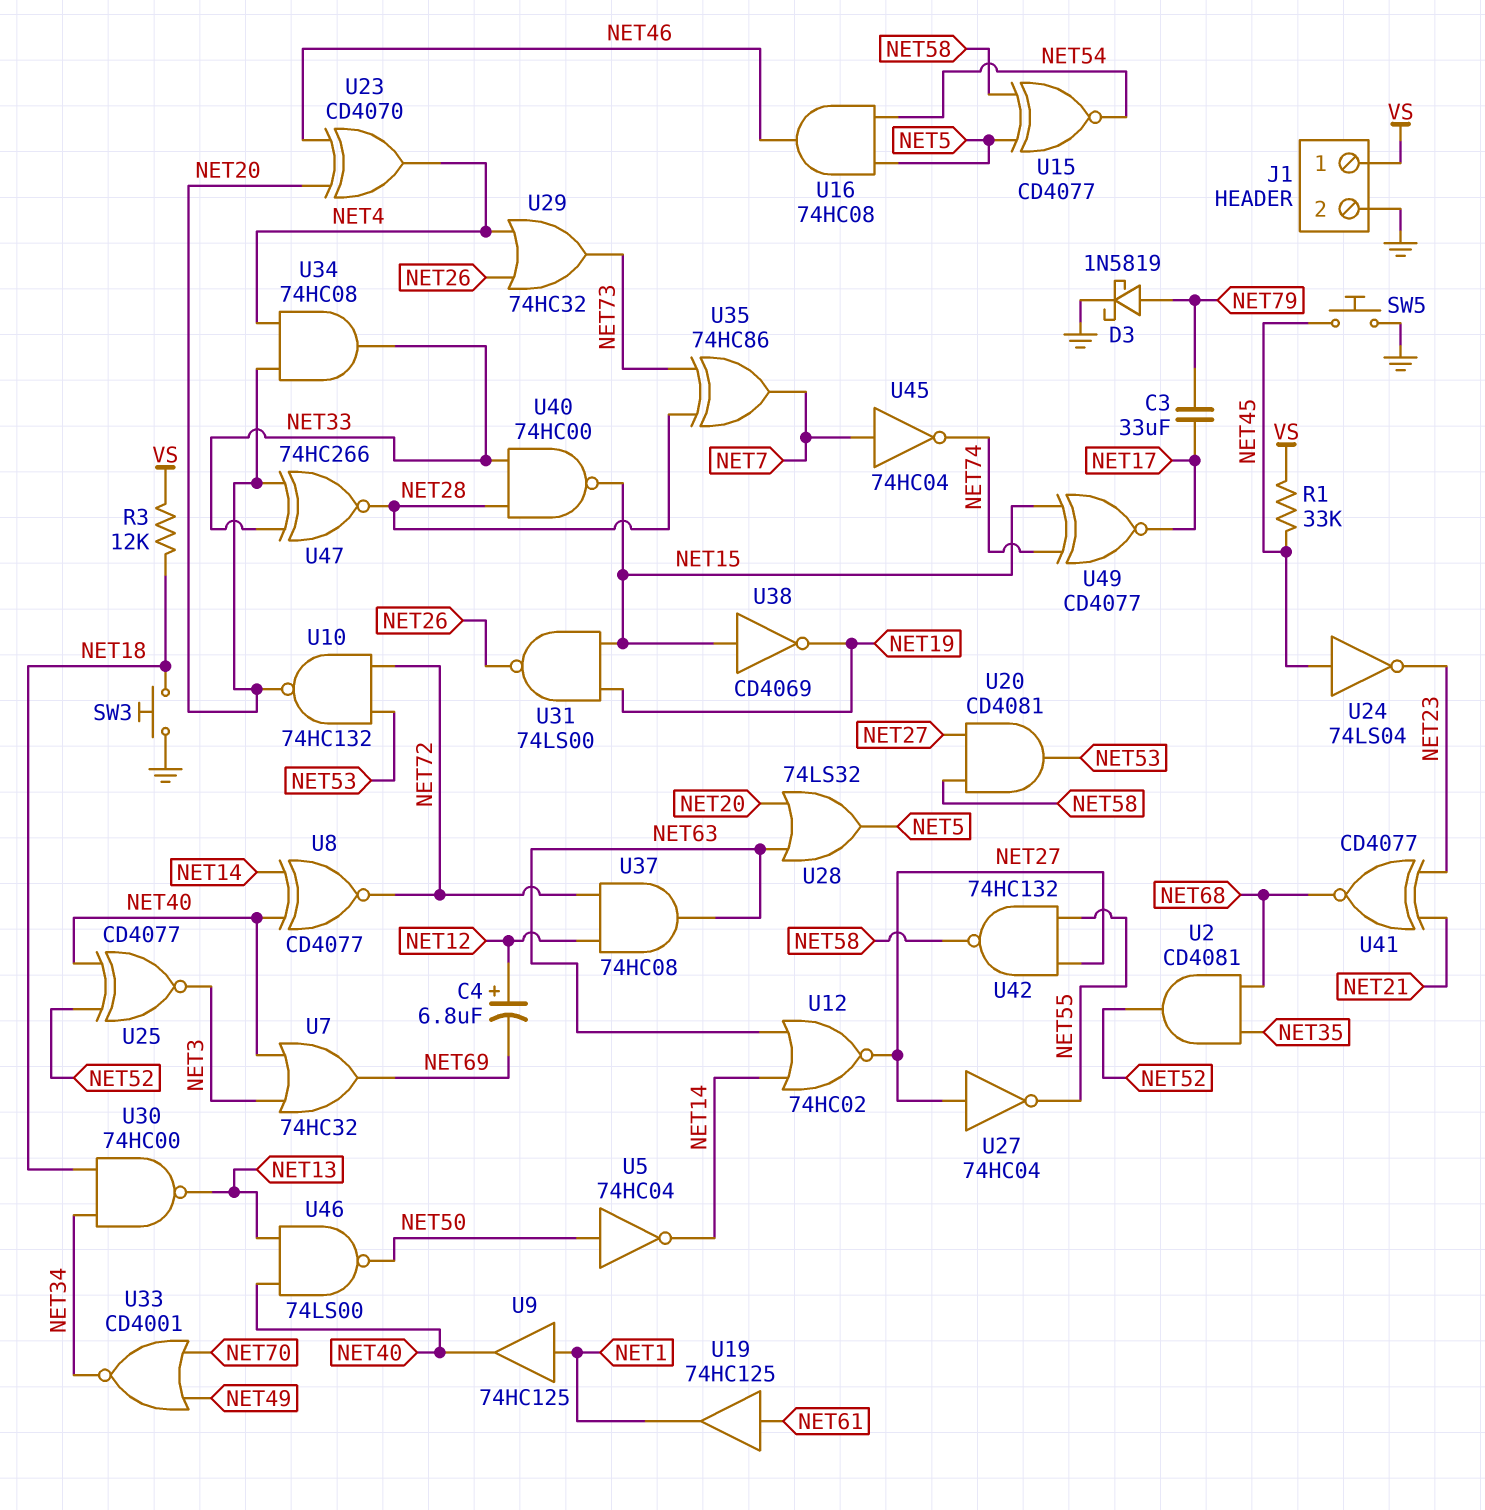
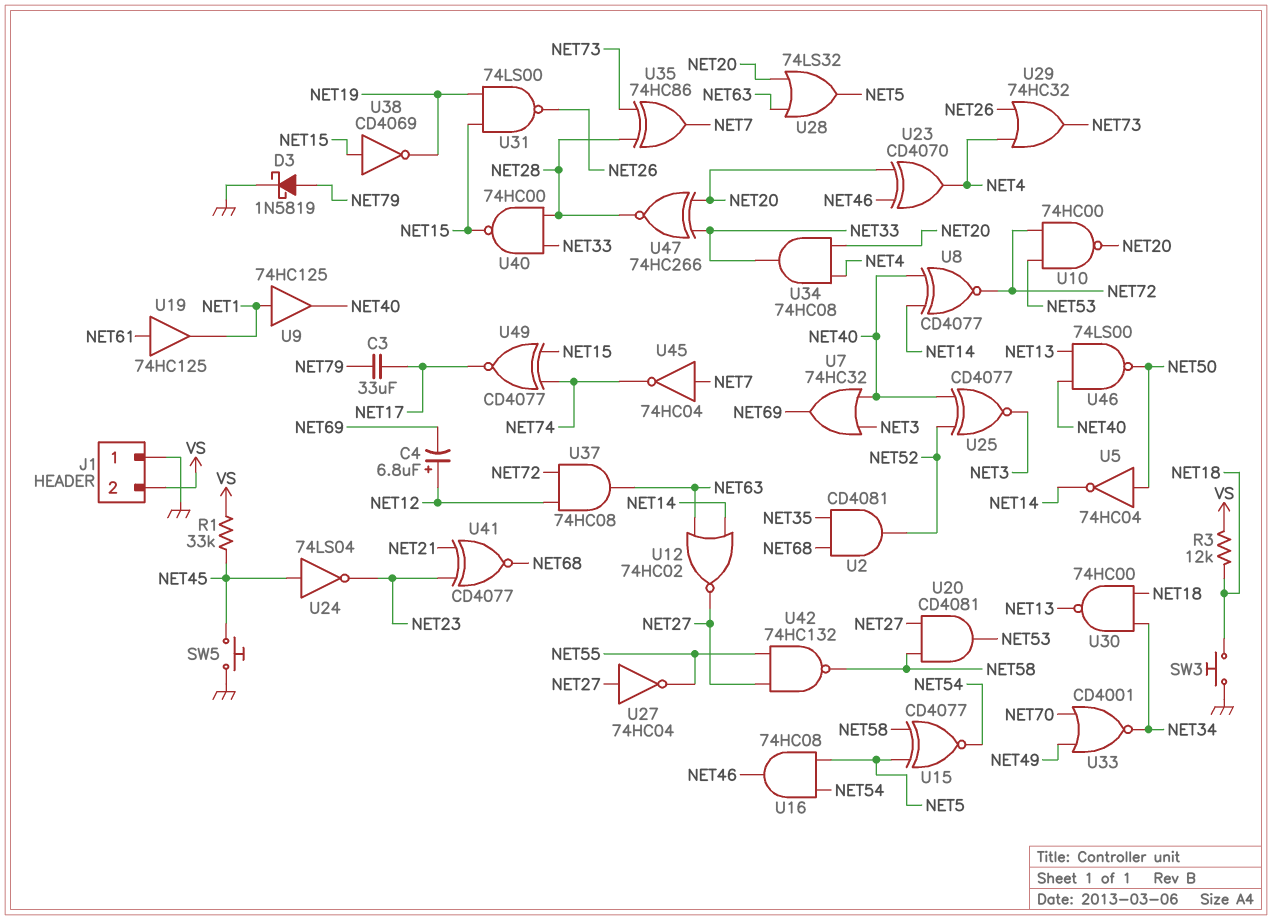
J1 pin 1: VS -> GND
J1 pin 2: GND -> VS
U10: NAND 74HC132 (in NET53, in NET72, out NET20) -> NAND 74HC00 (in NET53, in NET72, out NET20)

